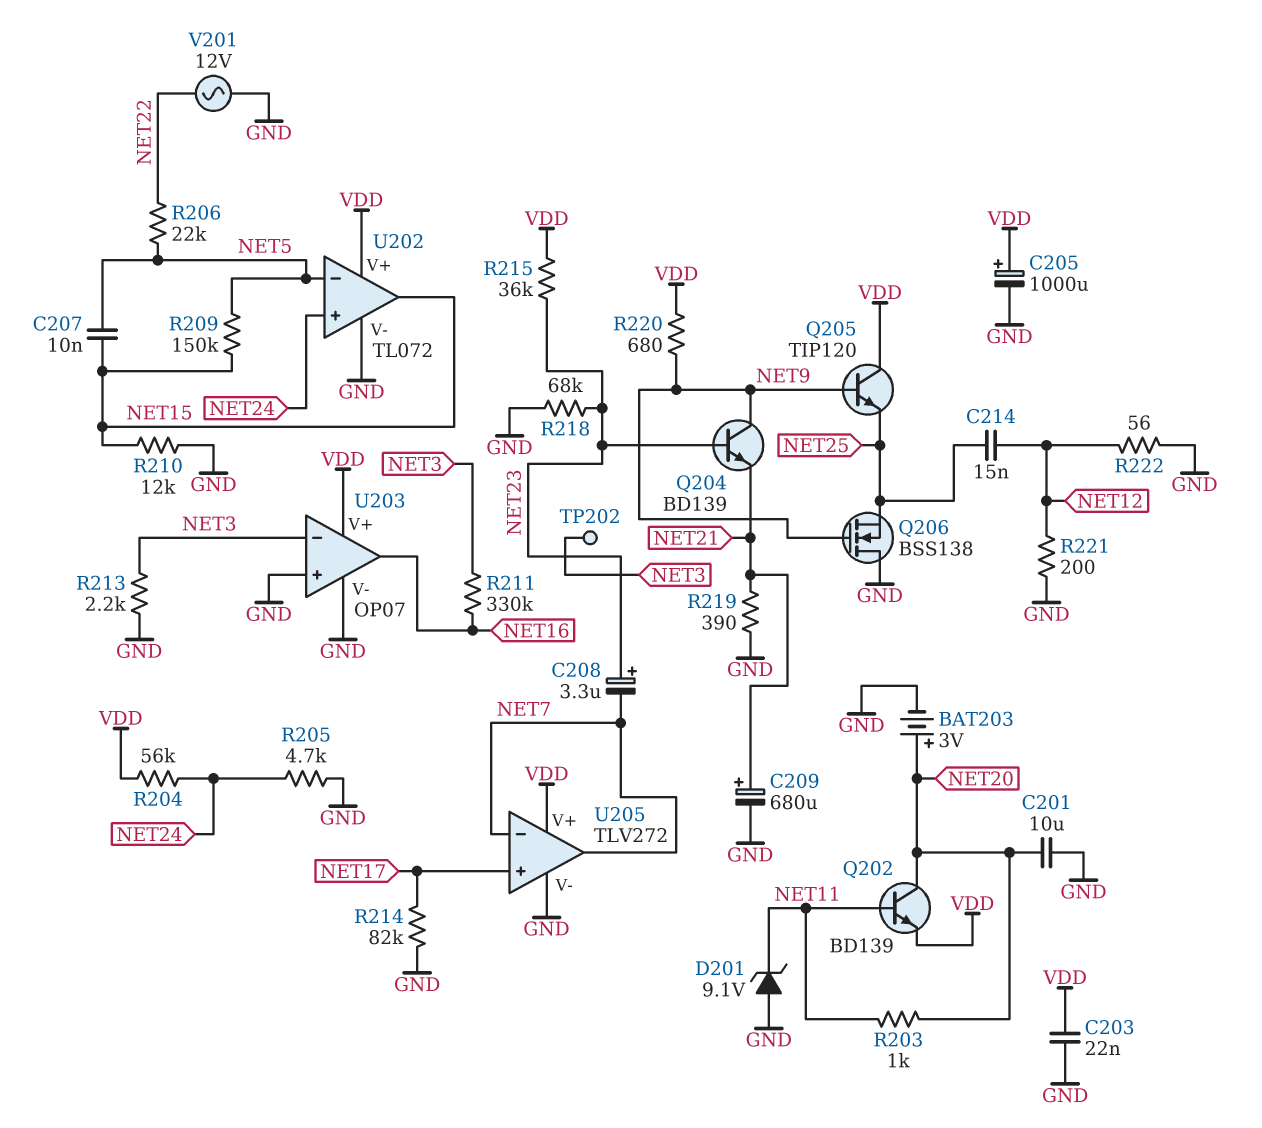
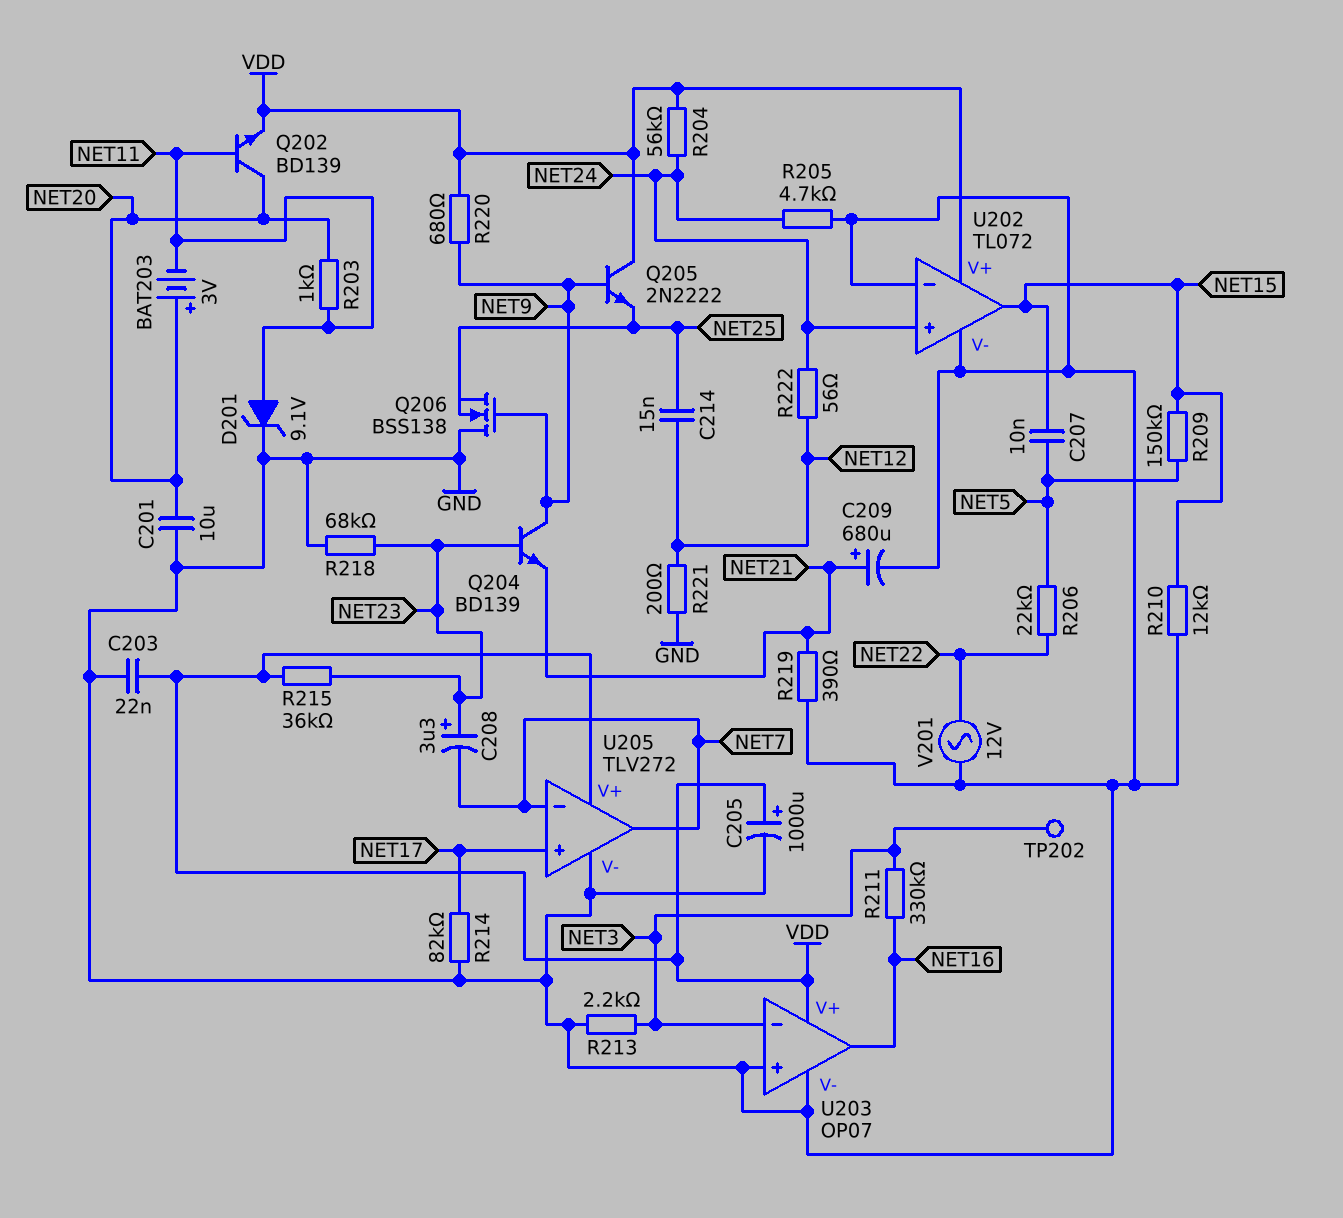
BAT203: 3V (plus NET20, minus GND) -> 3V (plus NET20, minus NET11)
D201: zener 9.1V (A GND, K NET11) -> zener 9.1V (A NET11, K GND)
Q205: NPN TIP120 (B NET9, C VDD, E NET25) -> NPN 2N2222 (B NET9, C VDD, E NET25)
R222: 56 (GND, NET12) -> 56 (NET12, NET24)
U202 pin in-: NET5 -> GND

